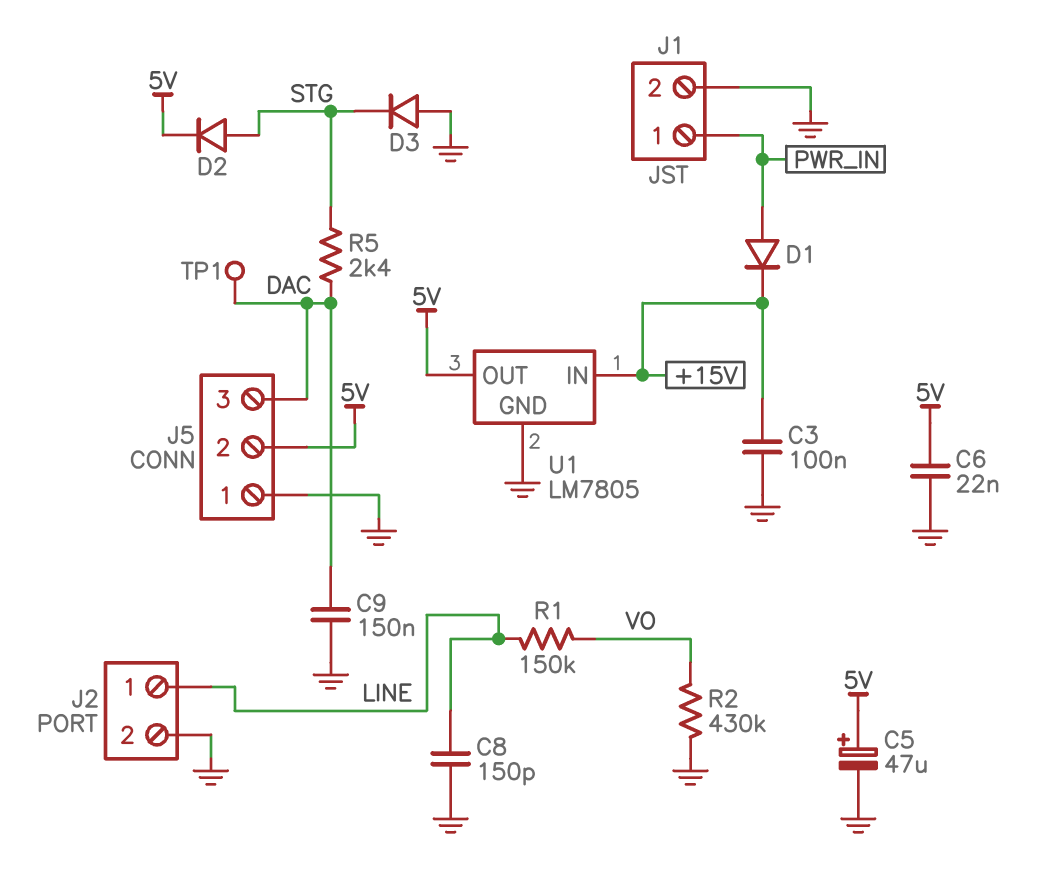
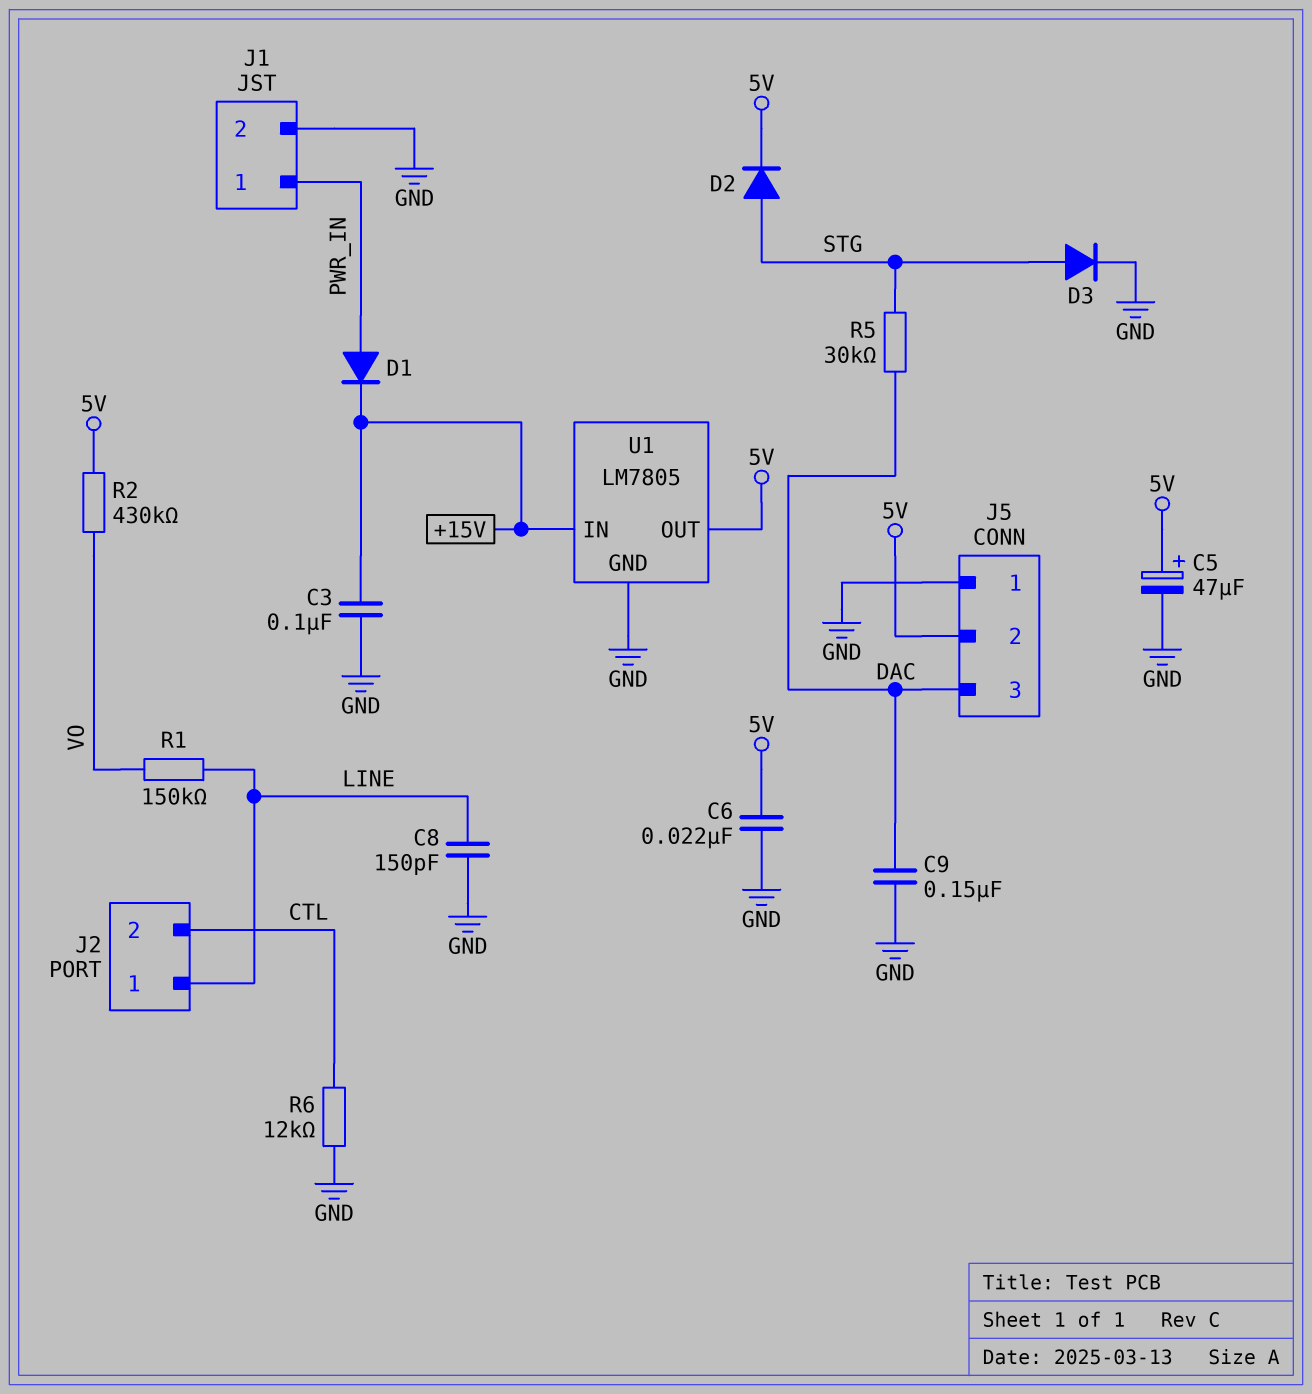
D3: diode (A GND, K STG) -> diode (A STG, K GND)
J2 pin 2: GND -> CTL
R2: 430k (GND, VO) -> 430k (5V, VO)
R5: 2.4k (DAC, STG) -> 30k (DAC, STG)
R6: none -> 12k (CTL, GND)
TP1: test point (DAC) -> none

